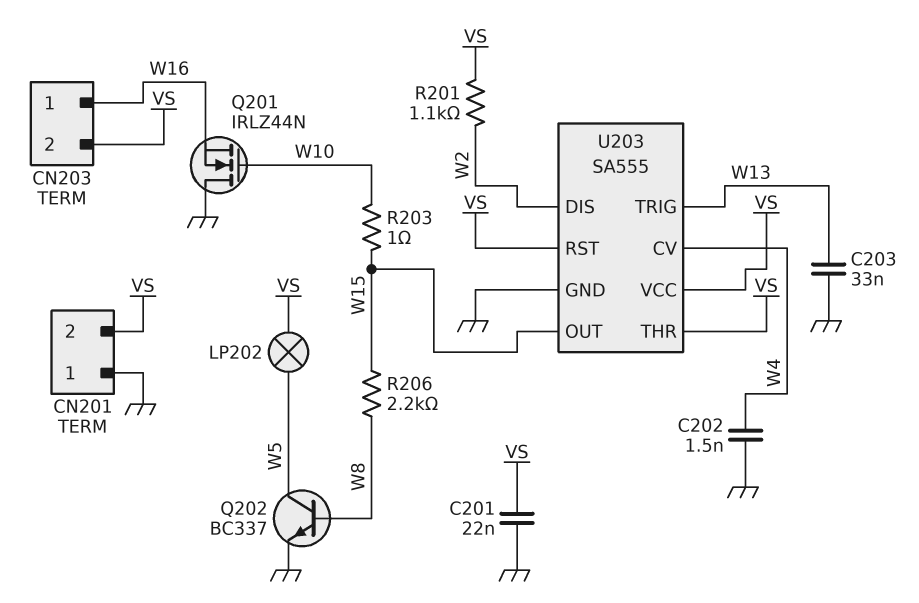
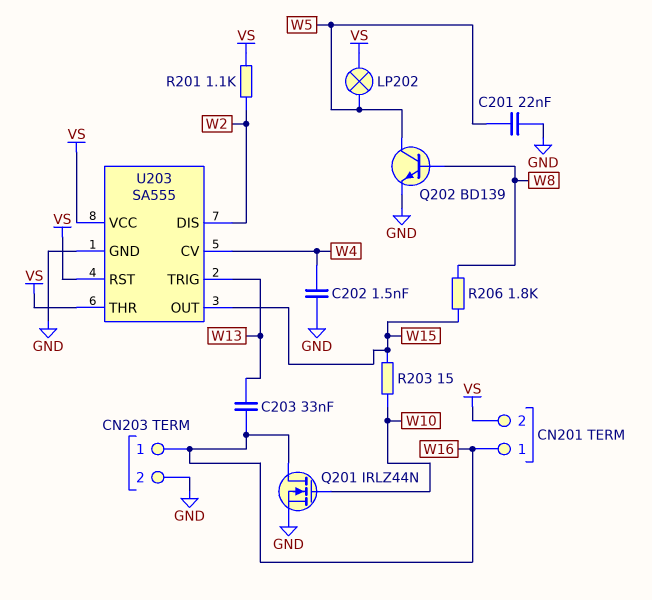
C201: 22nF (GND, VS) -> 22nF (GND, W5)
C203: 33nF (GND, W13) -> 33nF (W13, W16)
CN201 pin 1: GND -> W16
CN203 pin 2: VS -> GND
Q201: NMOS IRLZ44N (G W10, D GND, S W16) -> NMOS IRLZ44N (G W10, D W16, S GND)
Q202: NPN BC337 (B W8, C W5, E GND) -> NPN BD139 (B W8, C W5, E GND)
R203: 1 (W10, W15) -> 15 (W10, W15)
R206: 2.2k (W8, W15) -> 1.8k (W8, W15)

